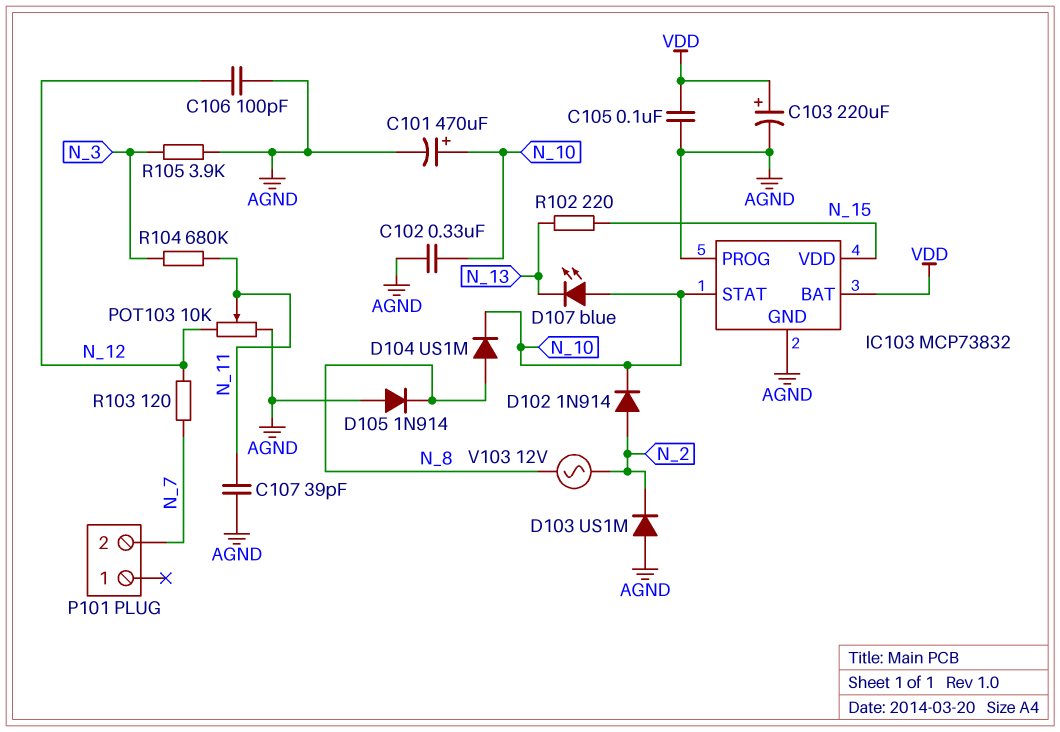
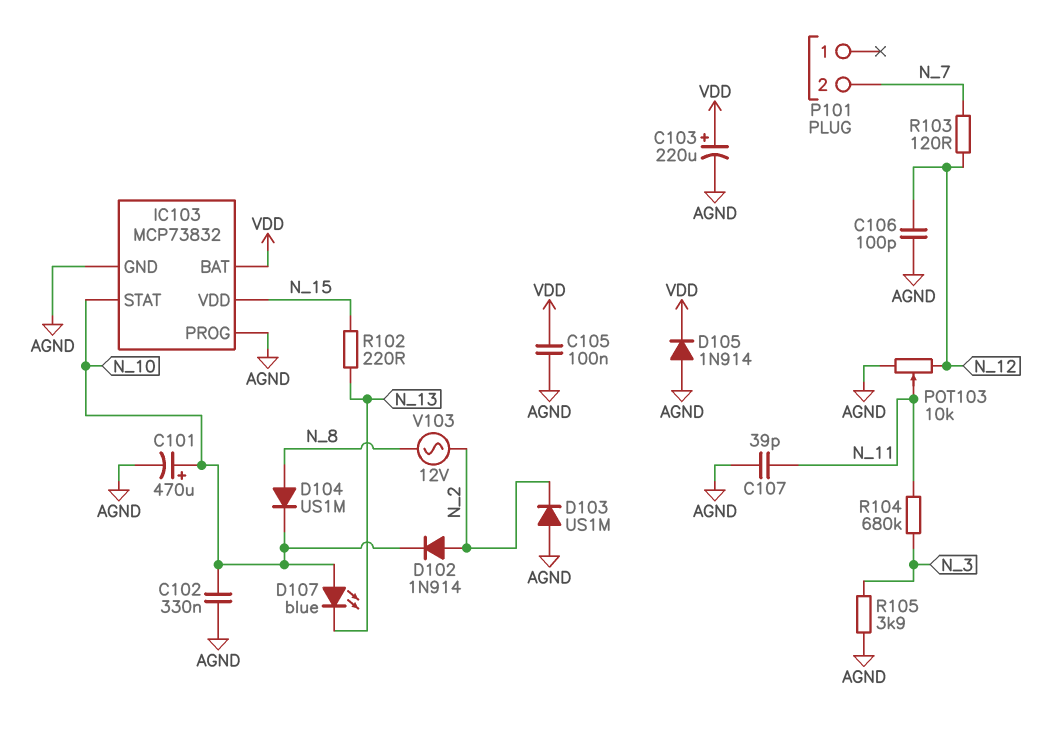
D105: diode 1N914 (A AGND, K N_8) -> diode 1N914 (A AGND, K VDD)

